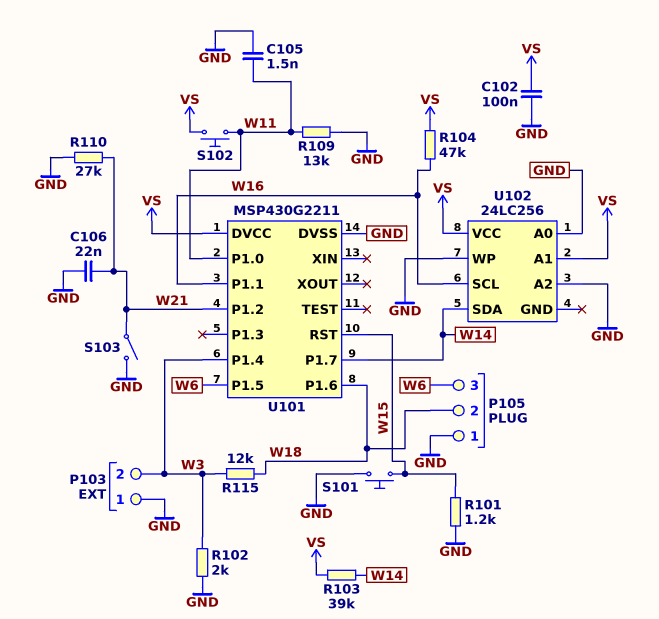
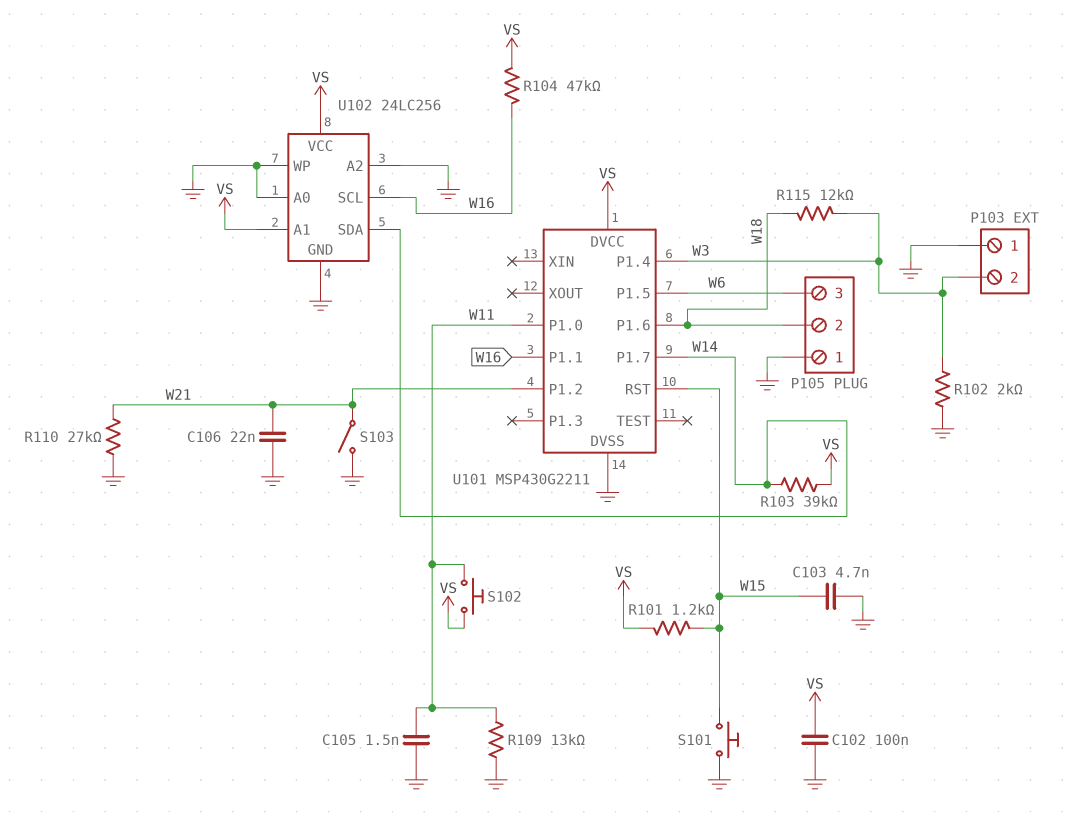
C103: none -> 4.7nF (GND, W15)
R101: 1.2k (GND, W15) -> 1.2k (VS, W15)
U102 pin GND: none -> GND

